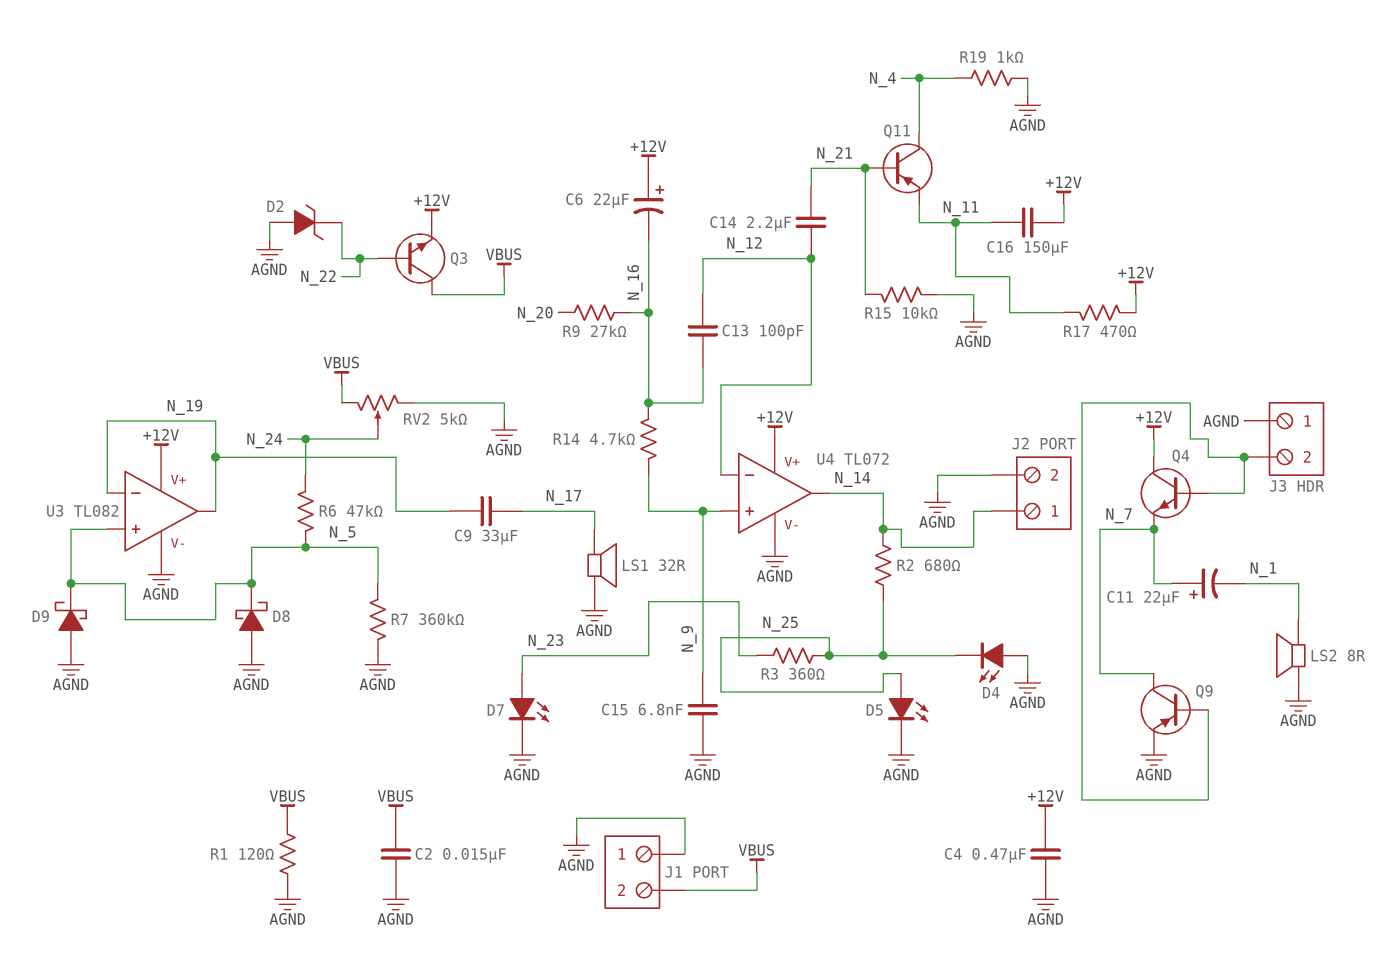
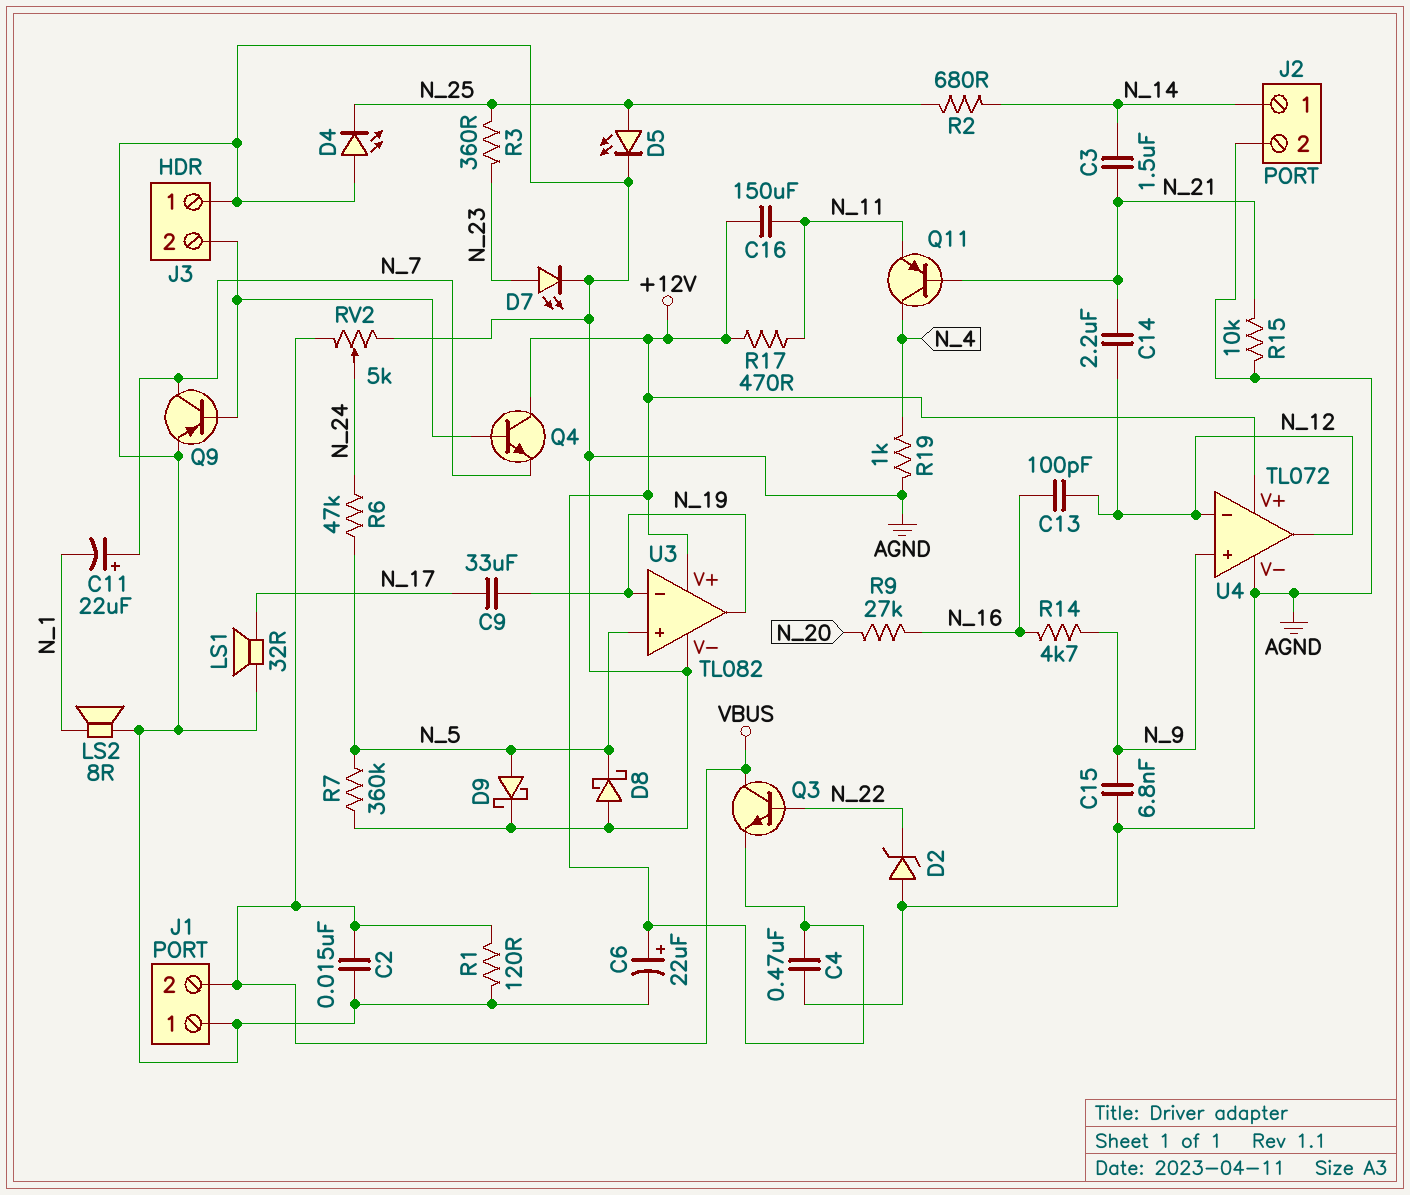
C3: none -> 1.5uF (N_14, N_21)
C6: 22uF (plus +12V, minus N_16) -> 22uF (plus +12V, minus AGND)
D9: schottky (A AGND, K N_5) -> schottky (A N_5, K AGND)
U4 pin out: N_14 -> N_12

